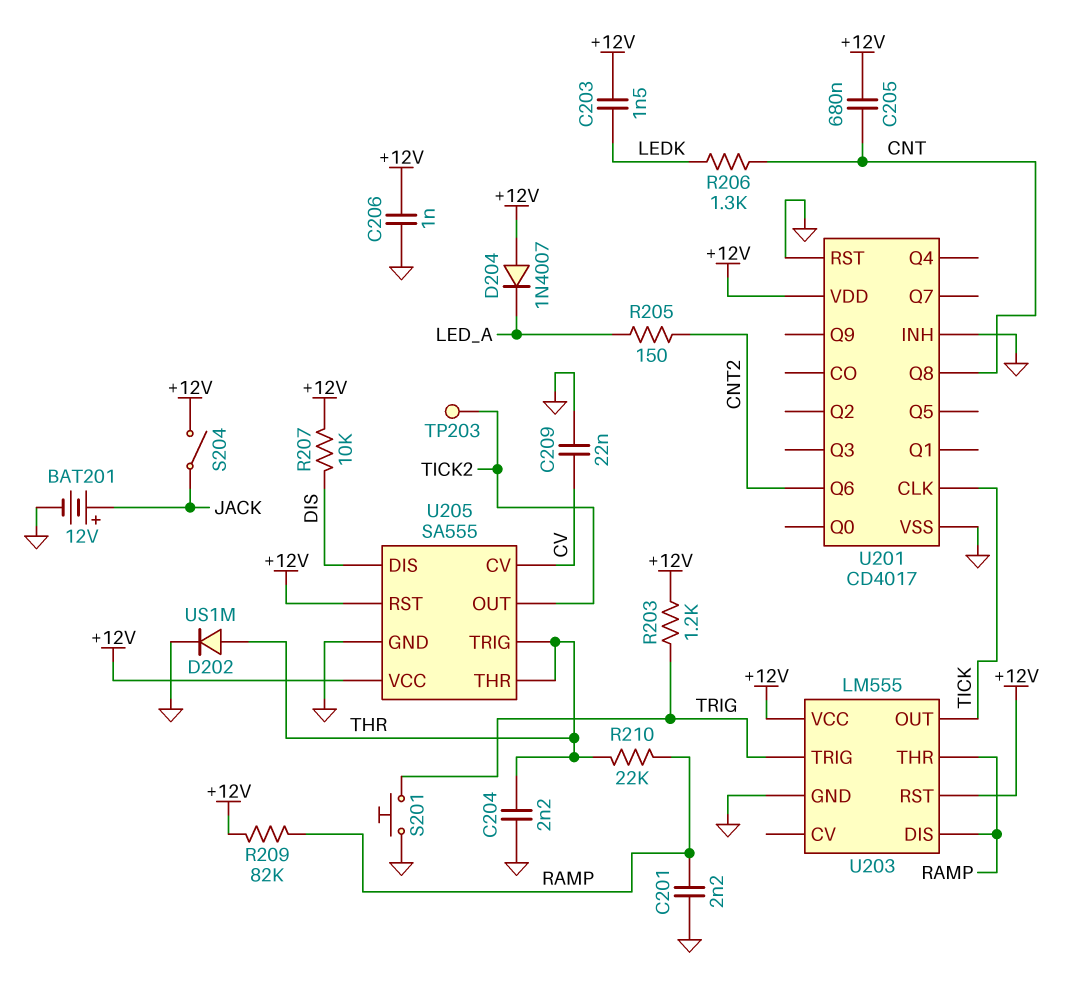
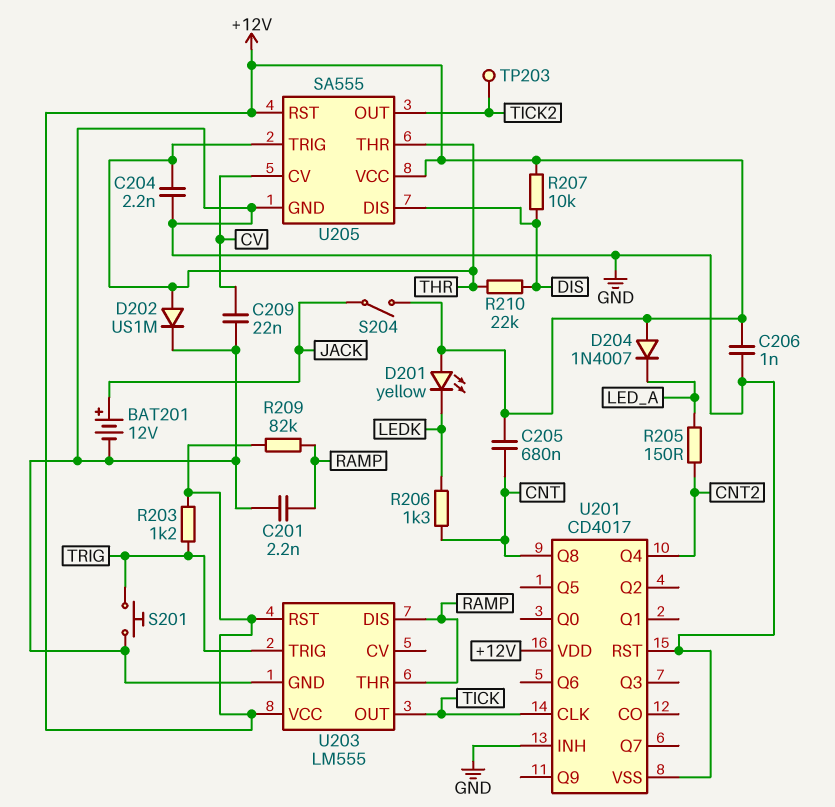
C203: 1.5nF (+12V, LEDK) -> none
D201: none -> LED yellow (A +12V, K LEDK)
R210: 22k (RAMP, THR) -> 22k (DIS, THR)
U201 pin Q4: none -> CNT2
U201 pin Q6: CNT2 -> none

